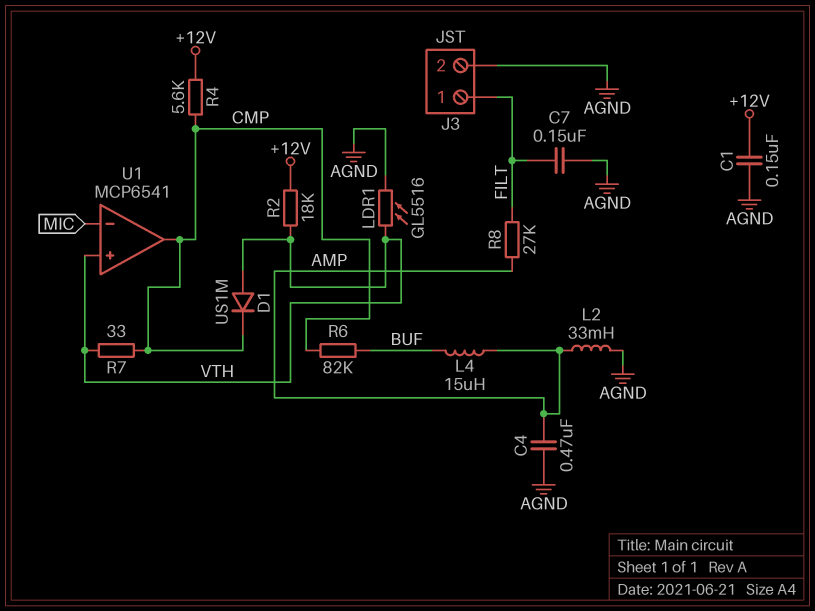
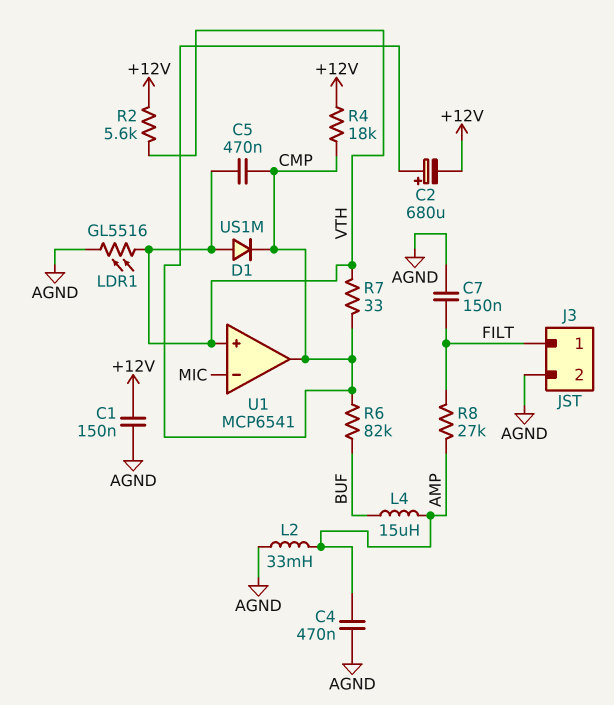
C2: none -> 680uF (plus CMP, minus +12V)
C5: none -> 470nF (CMP, VTH)
R2: 18k (+12V, VTH) -> 5.6k (+12V, VTH)
R4: 5.6k (+12V, CMP) -> 18k (+12V, CMP)

